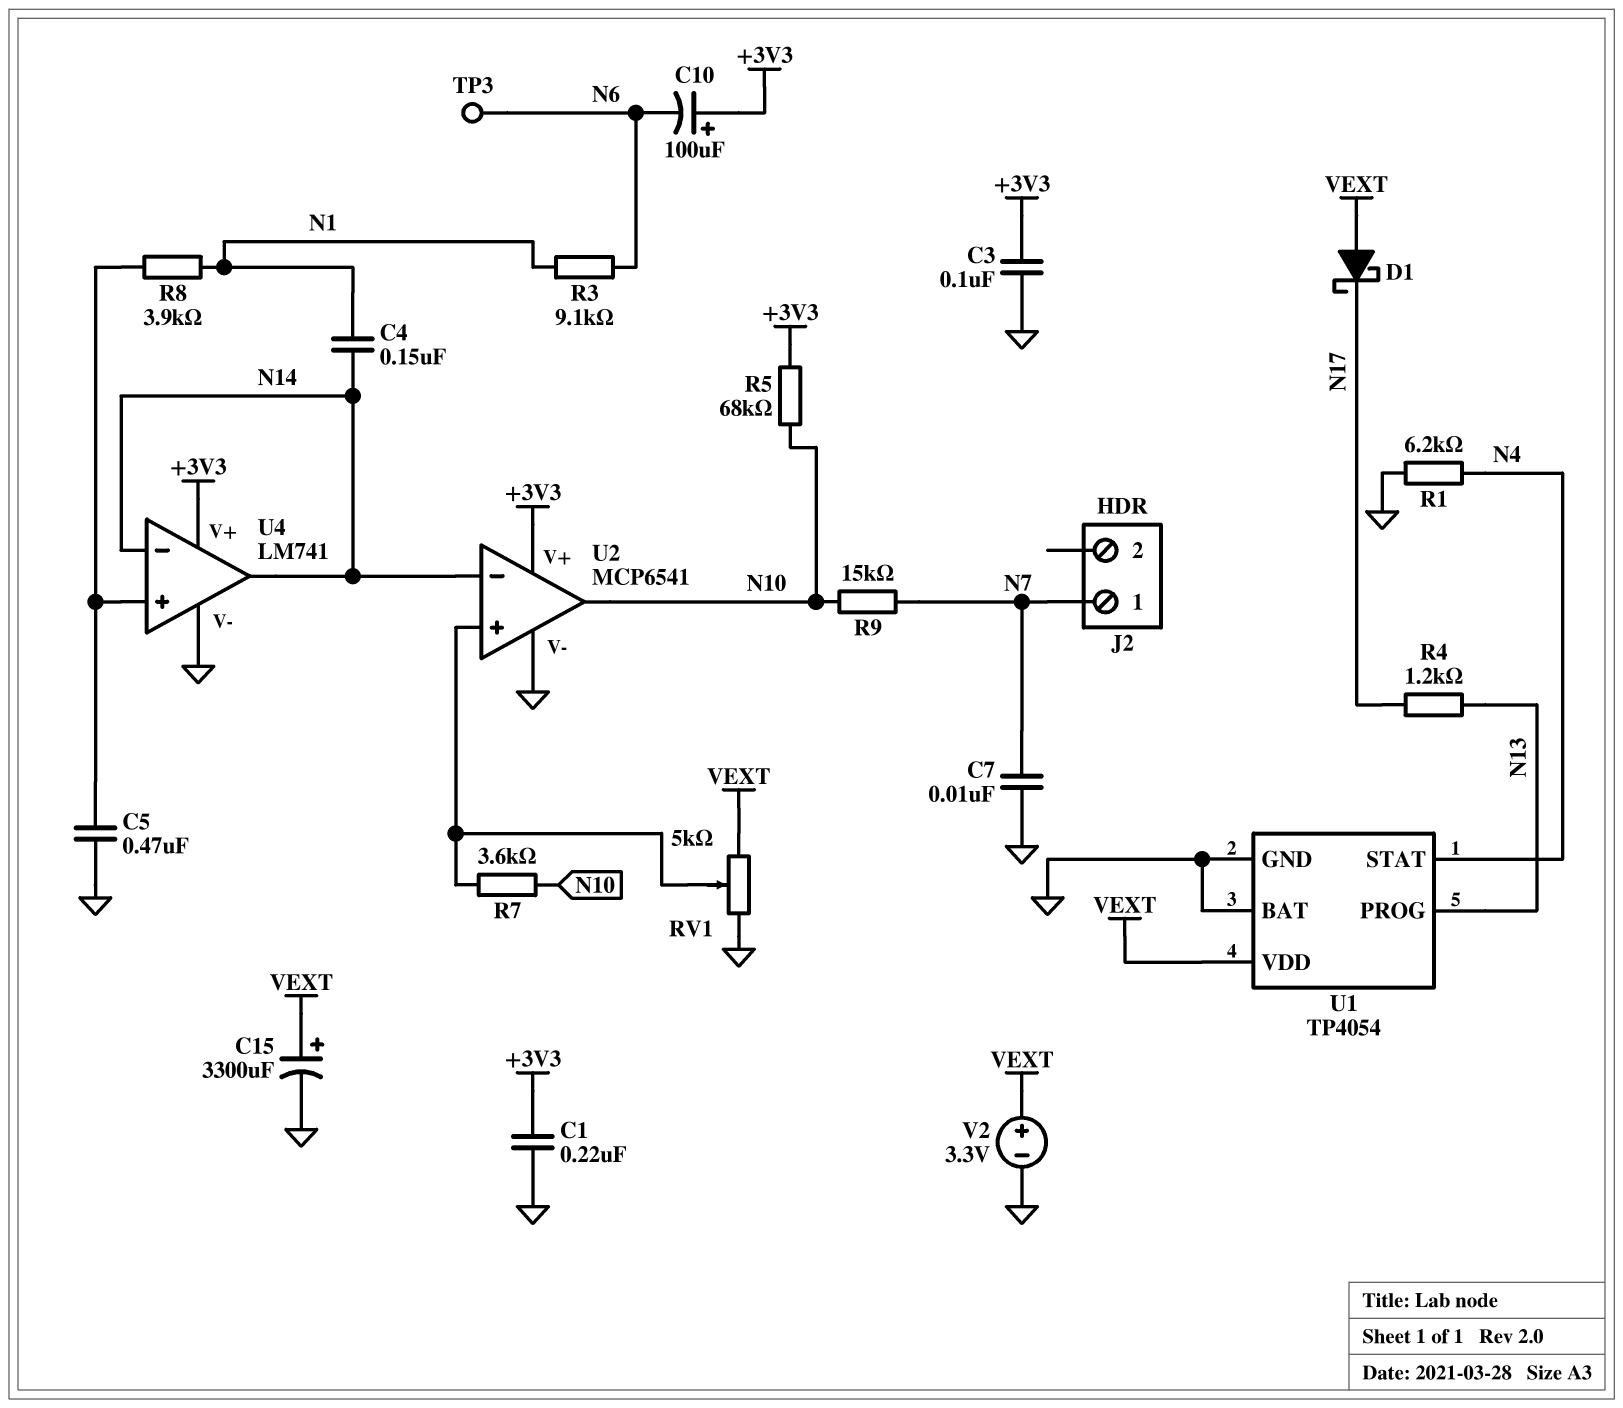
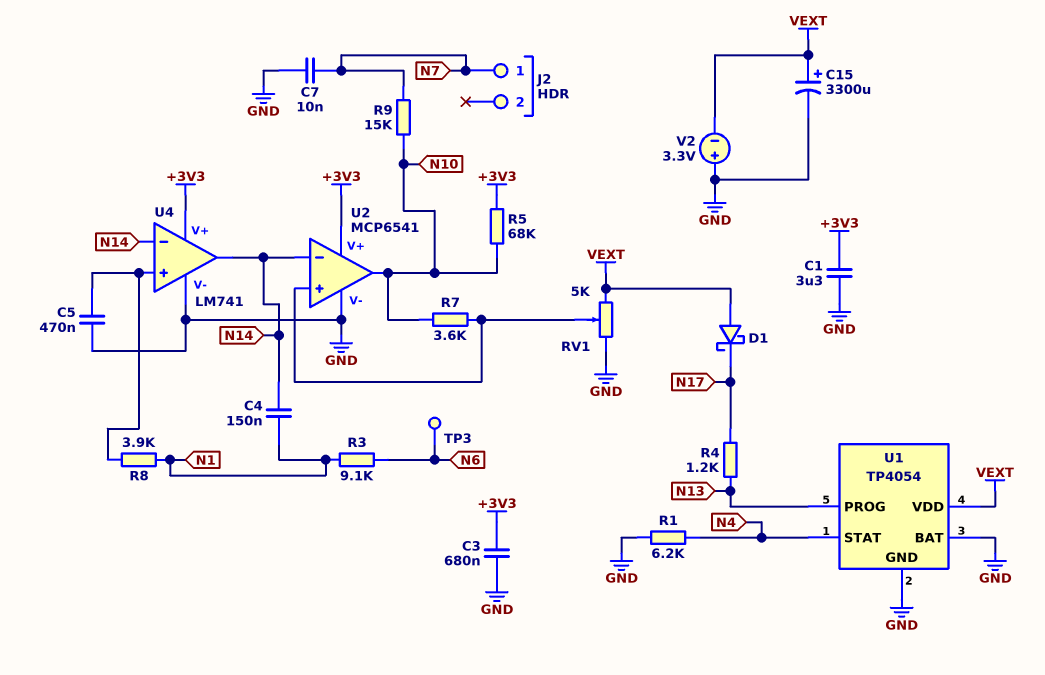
C1: 220nF (+3V3, GND) -> 3.3uF (+3V3, GND)
C3: 100nF (+3V3, GND) -> 680nF (+3V3, GND)
C10: 100uF (plus +3V3, minus N6) -> none
V2: 3.3V (plus VEXT, minus GND) -> 3.3V (plus GND, minus VEXT)

